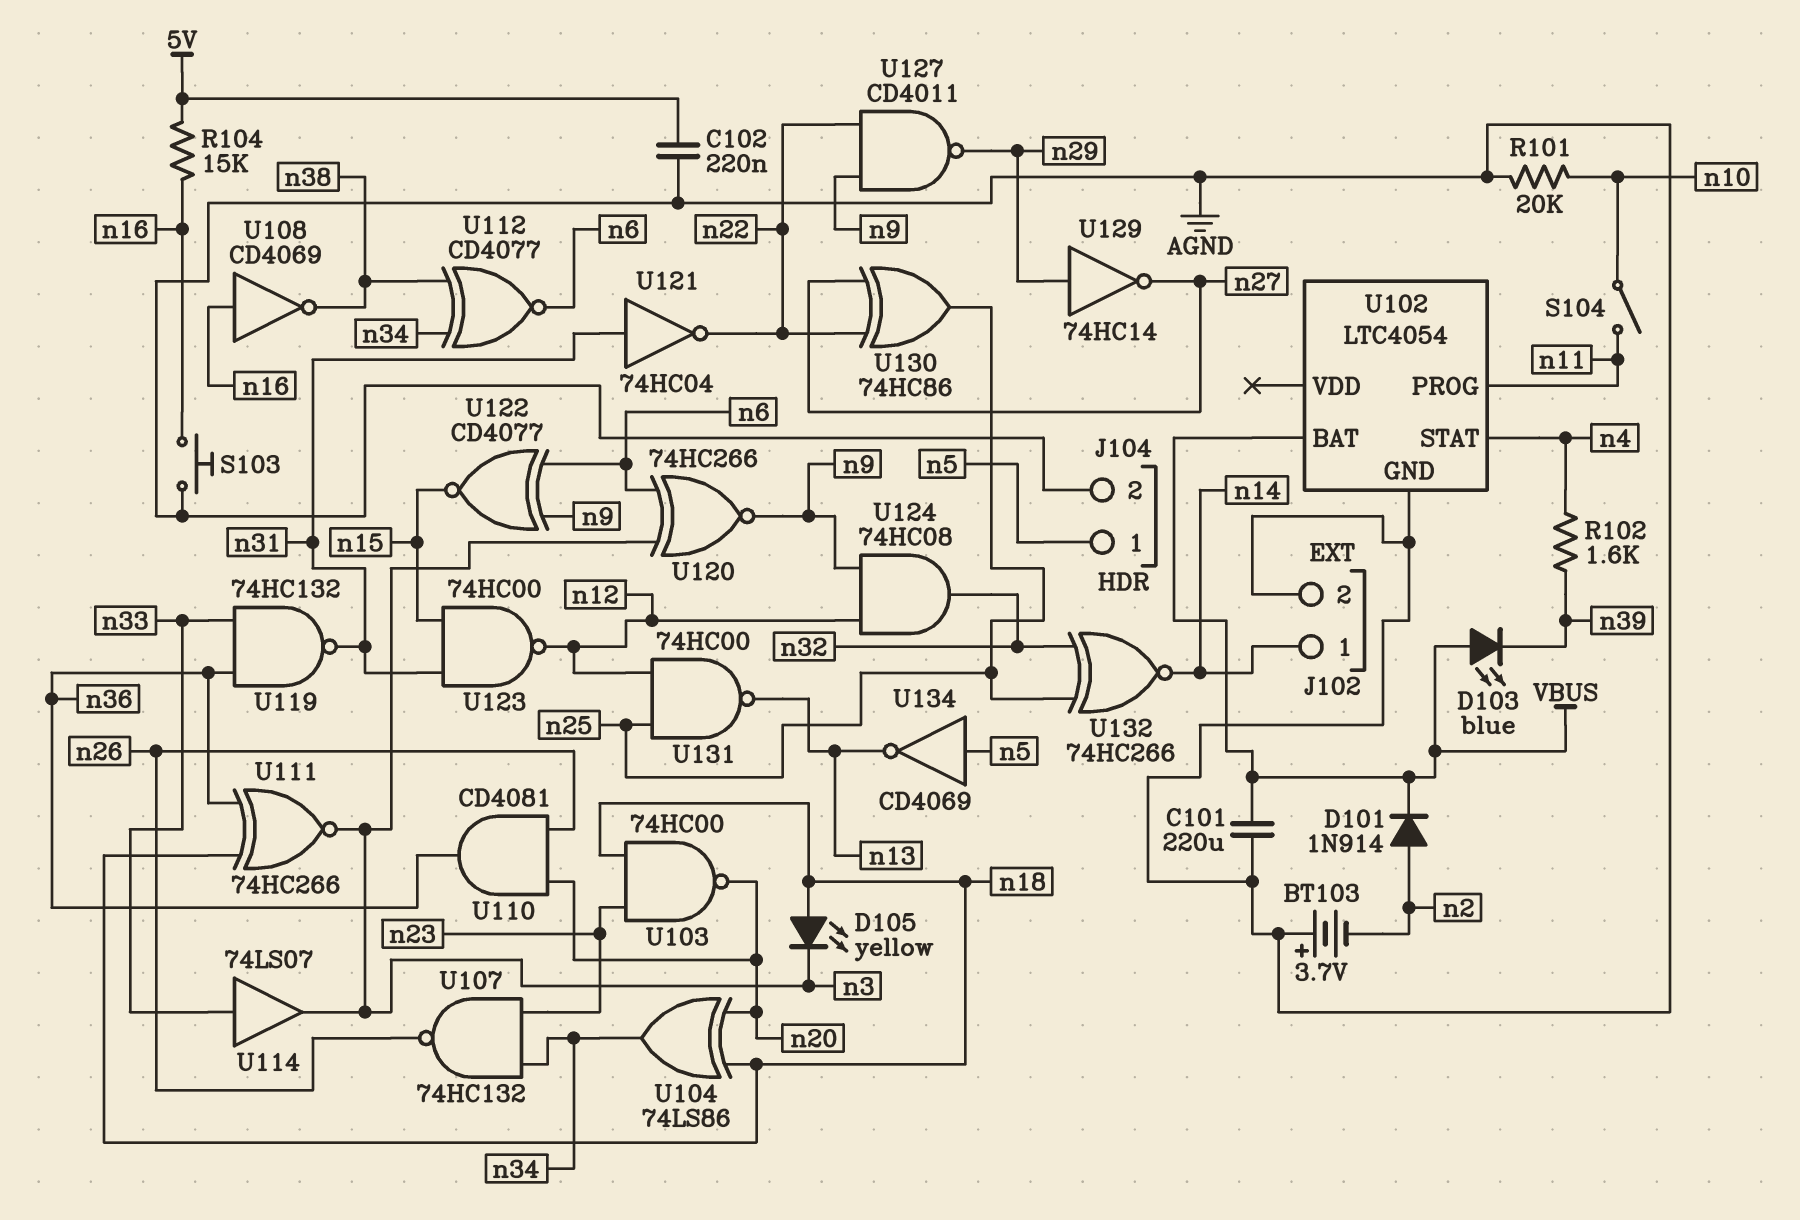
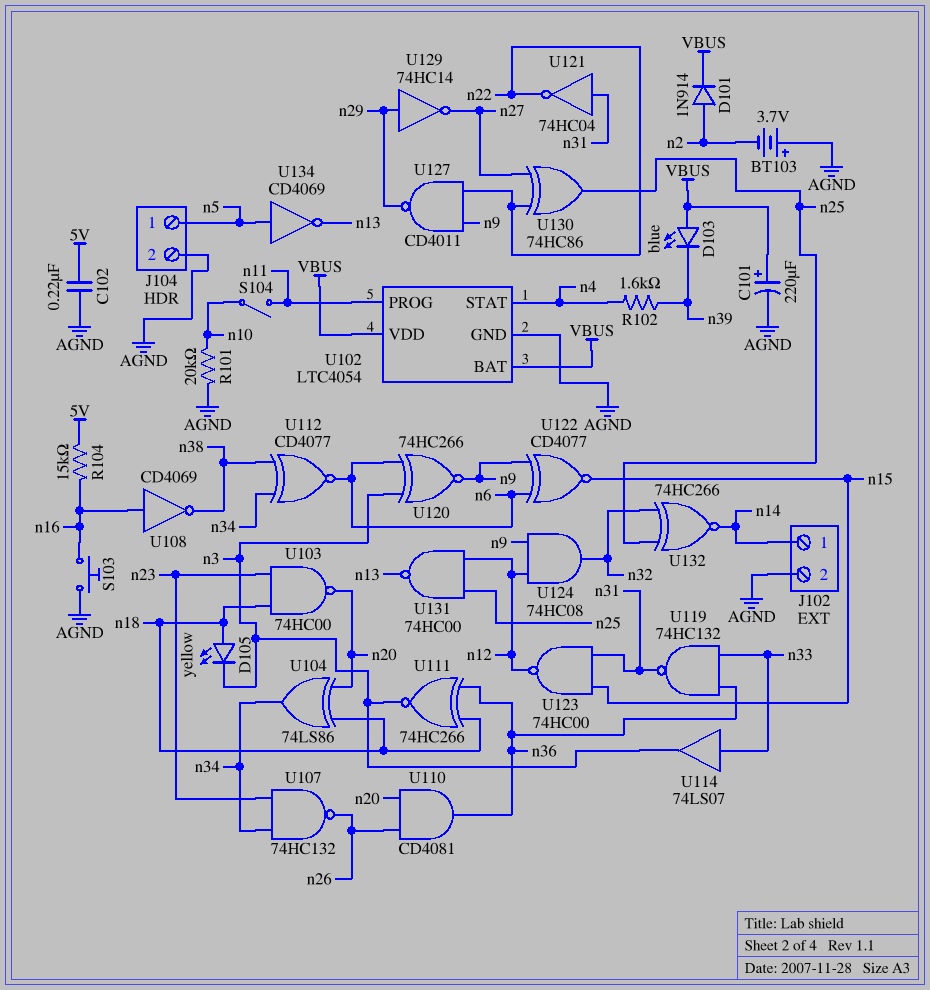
C101: 220uF (AGND, VBUS) -> 220uF (plus VBUS, minus AGND)
U102 pin VDD: none -> VBUS

